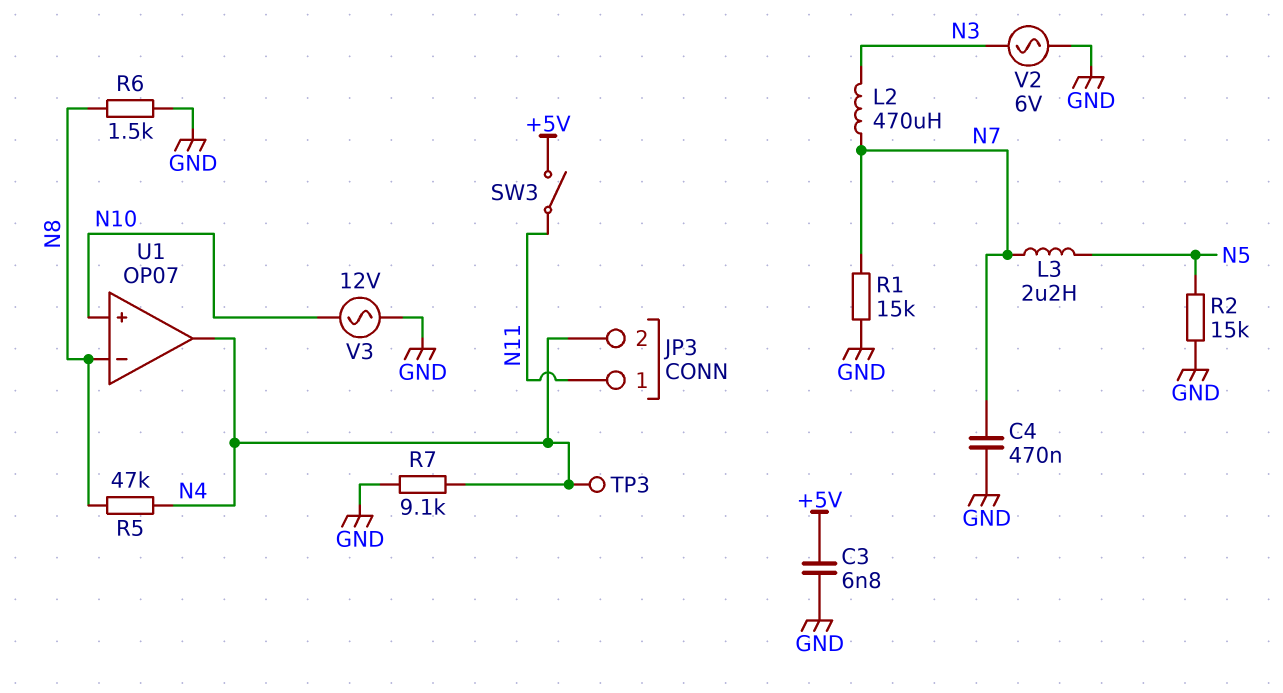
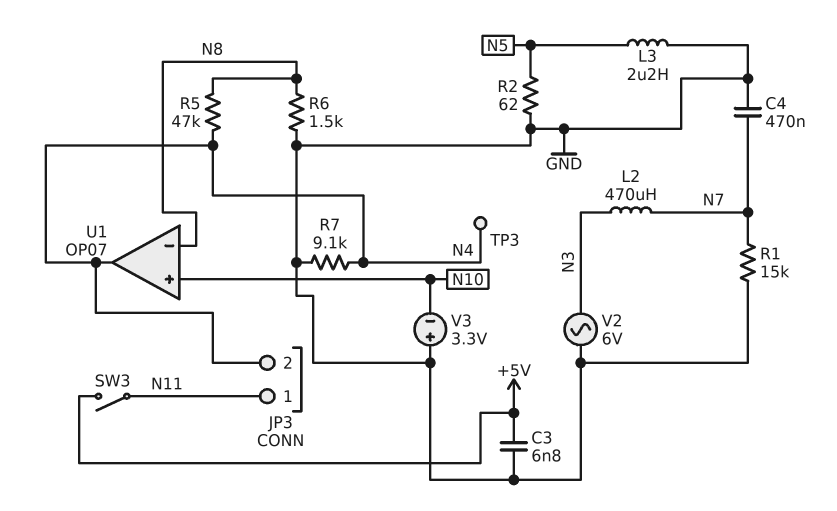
L3: 2.2uH (N5, N7) -> 2.2uH (GND, N5)
R2: 15k (GND, N5) -> 62 (GND, N5)
V3: AC 12V (GND, N10) -> 3.3V (plus GND, minus N10)

